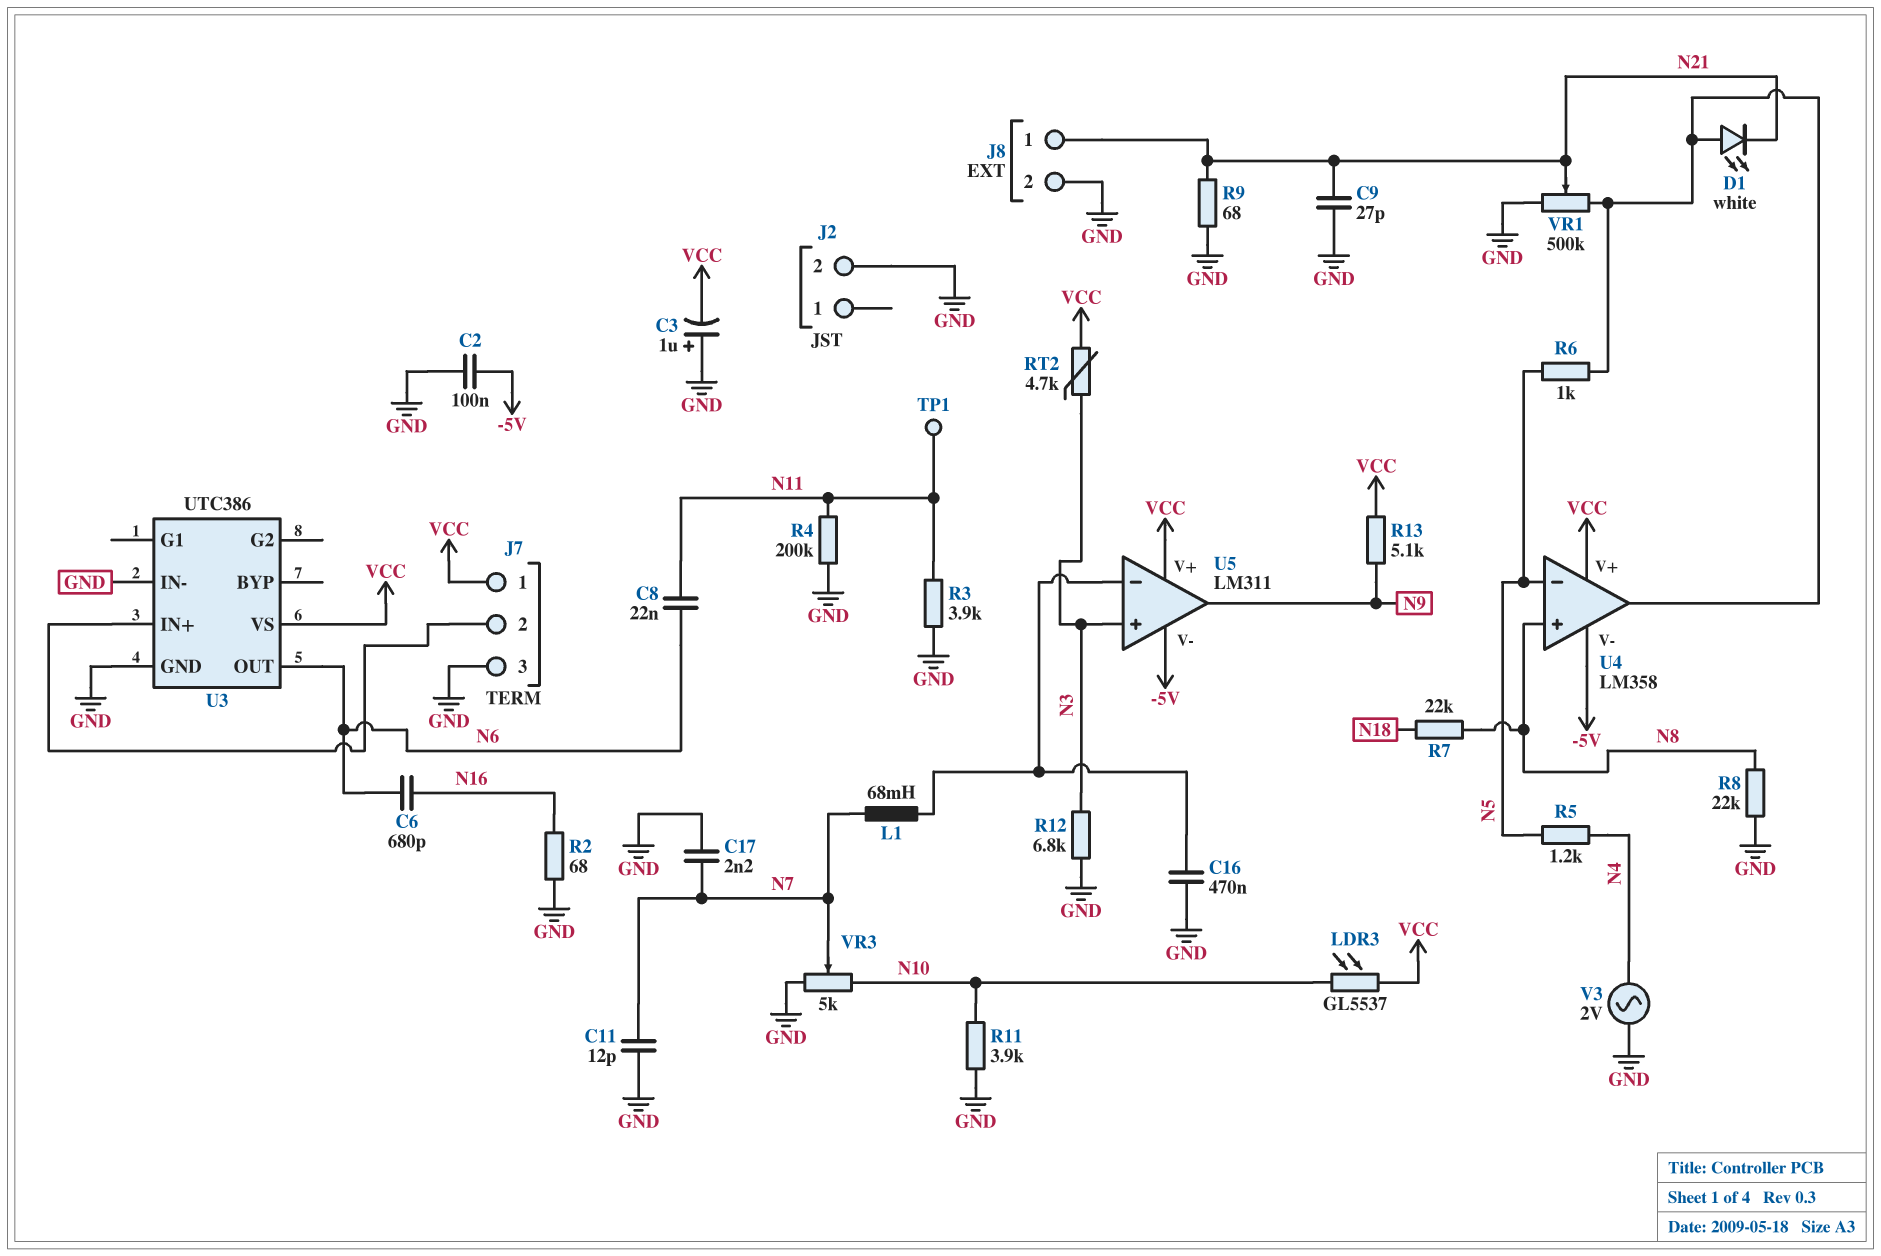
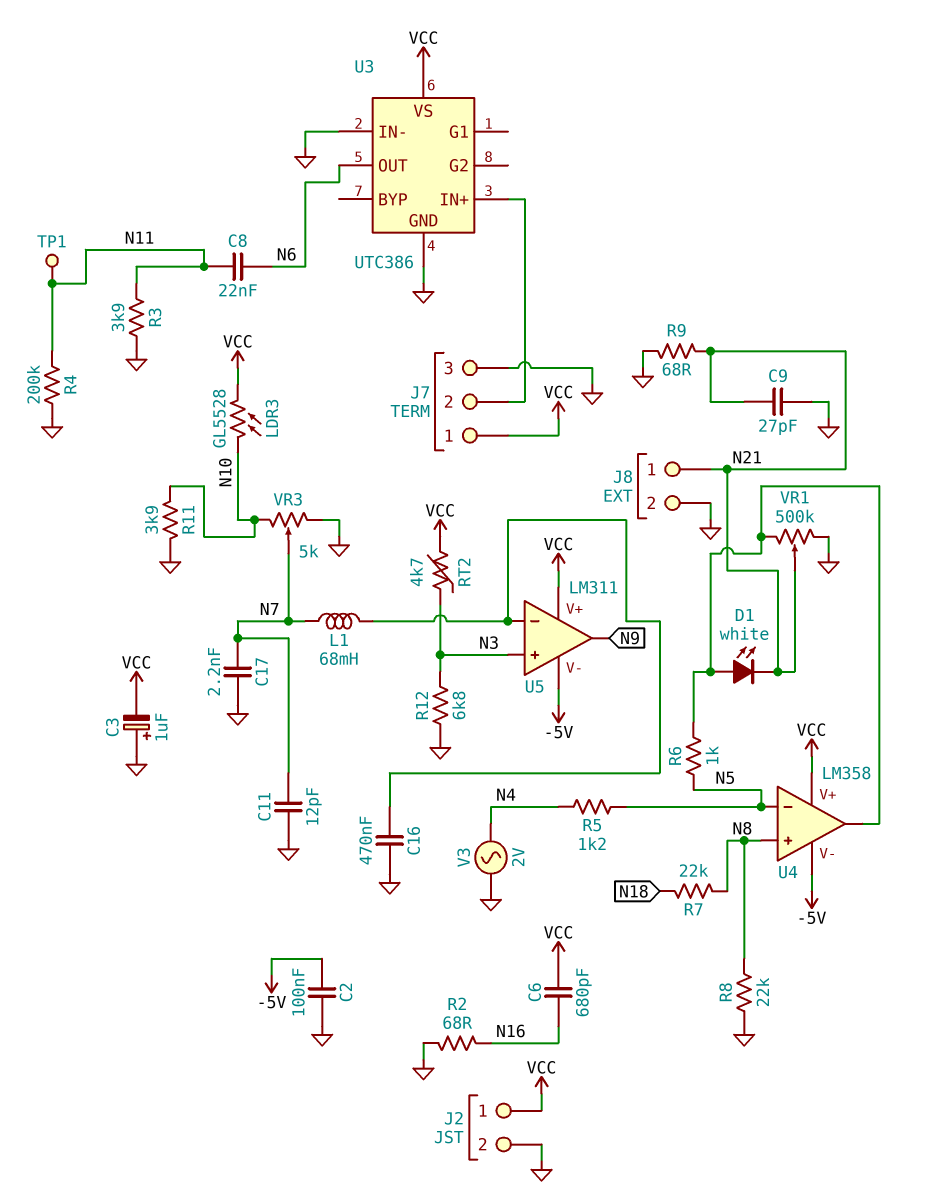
C6: 680pF (N6, N16) -> 680pF (N16, VCC)
J2 pin 1: none -> VCC
LDR3: GL5537 (N10, VCC) -> GL5528 (N10, VCC)
R13: 5.1k (N9, VCC) -> none

